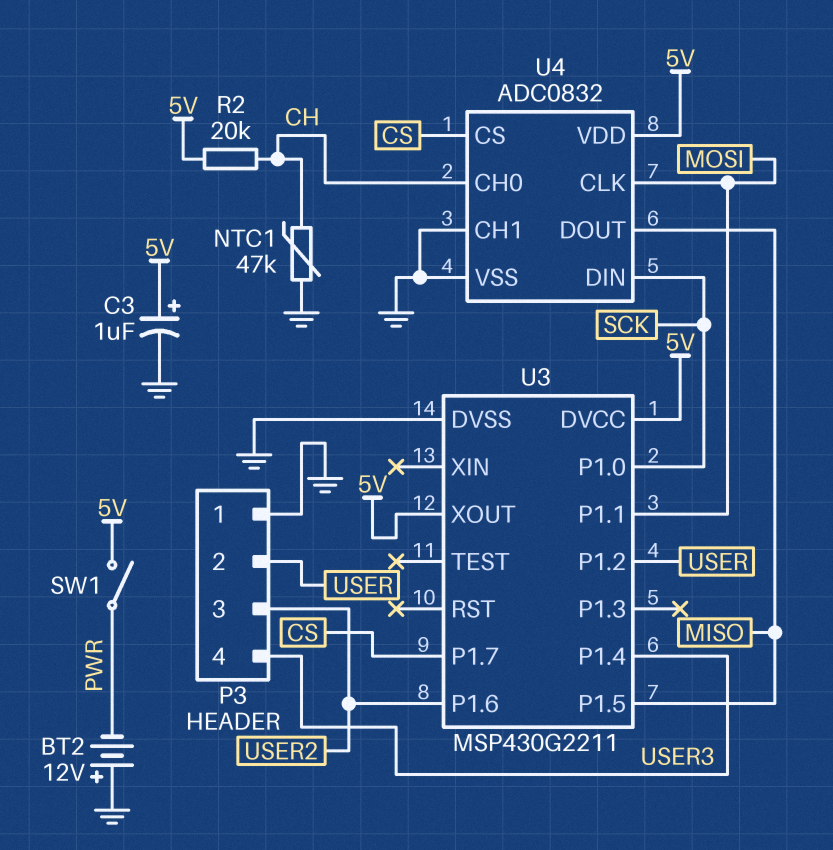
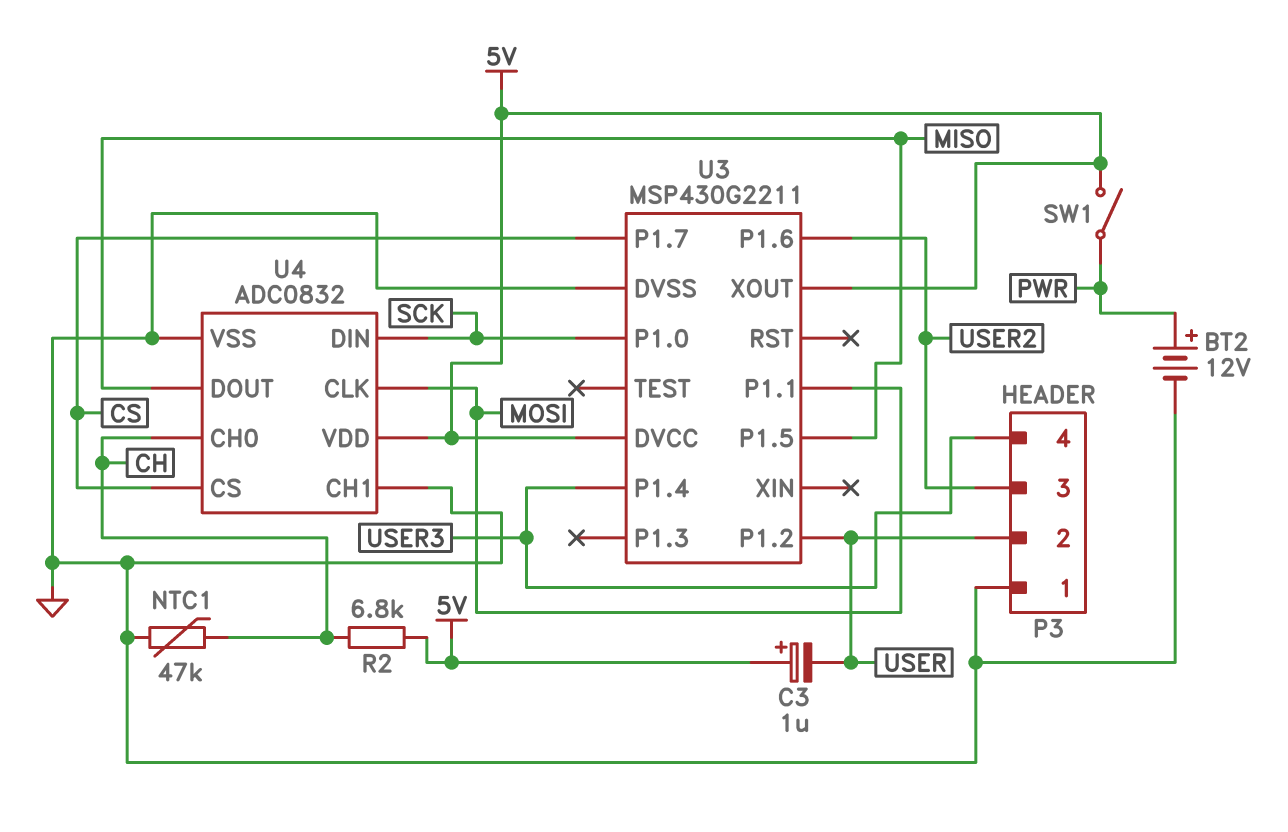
BT2: 12V (plus GND, minus PWR) -> 12V (plus PWR, minus GND)
C3: 1uF (plus 5V, minus GND) -> 1uF (plus 5V, minus USER)
R2: 20k (5V, CH) -> 6.8k (5V, CH)

